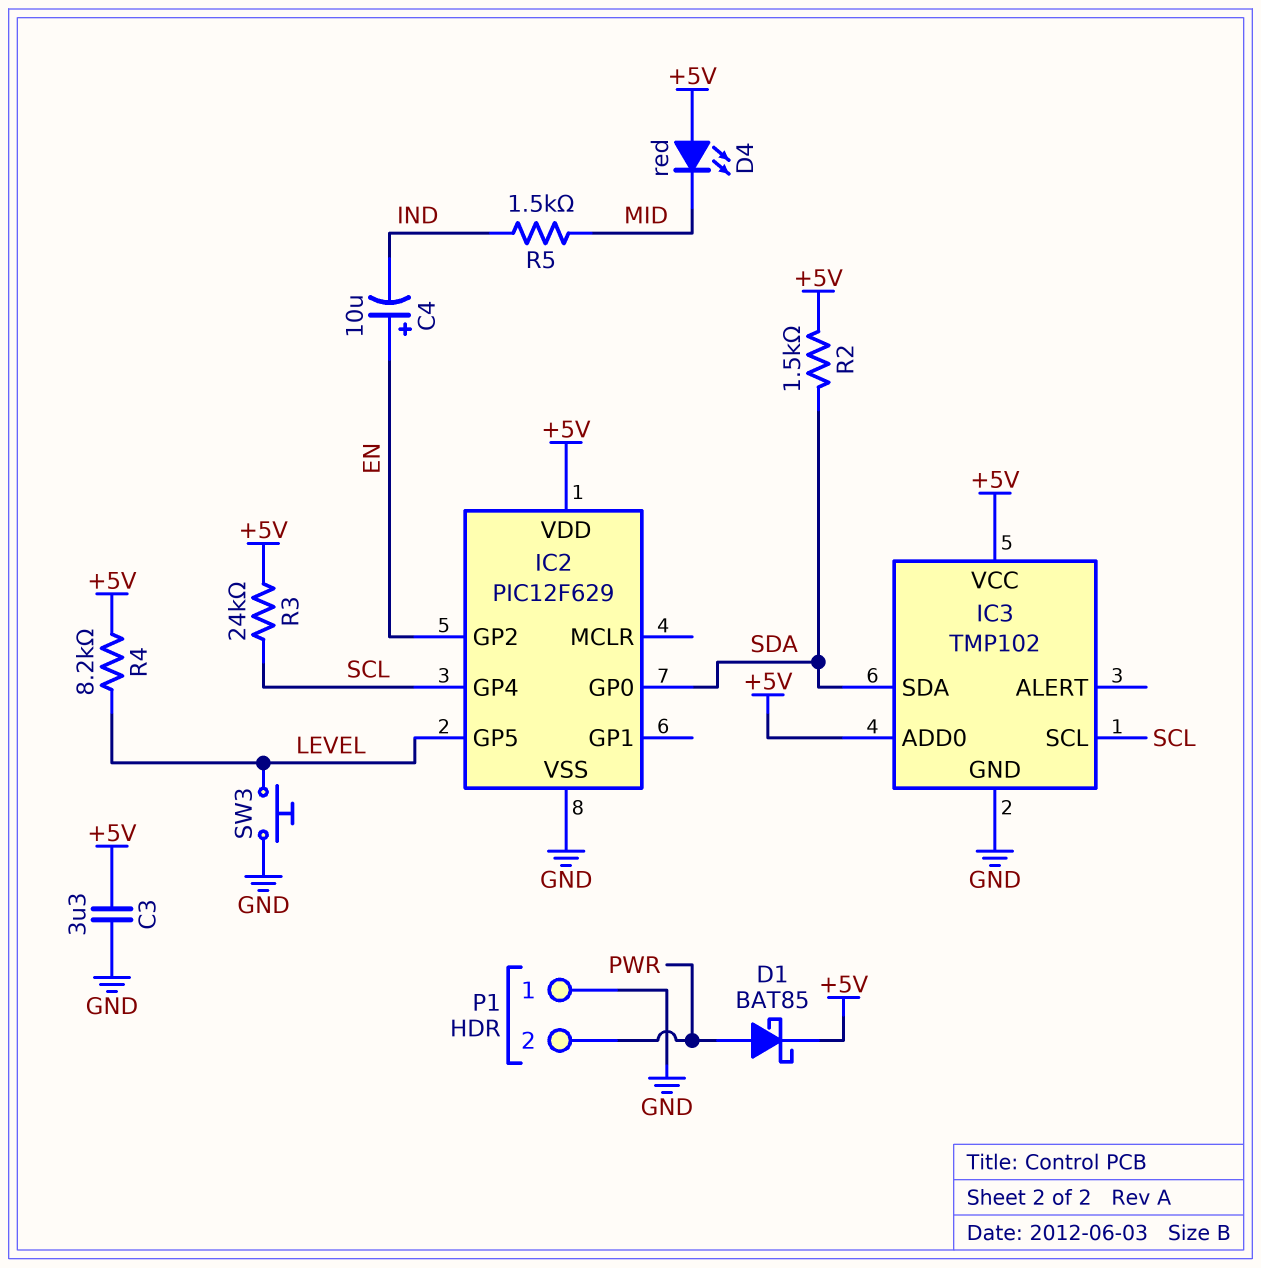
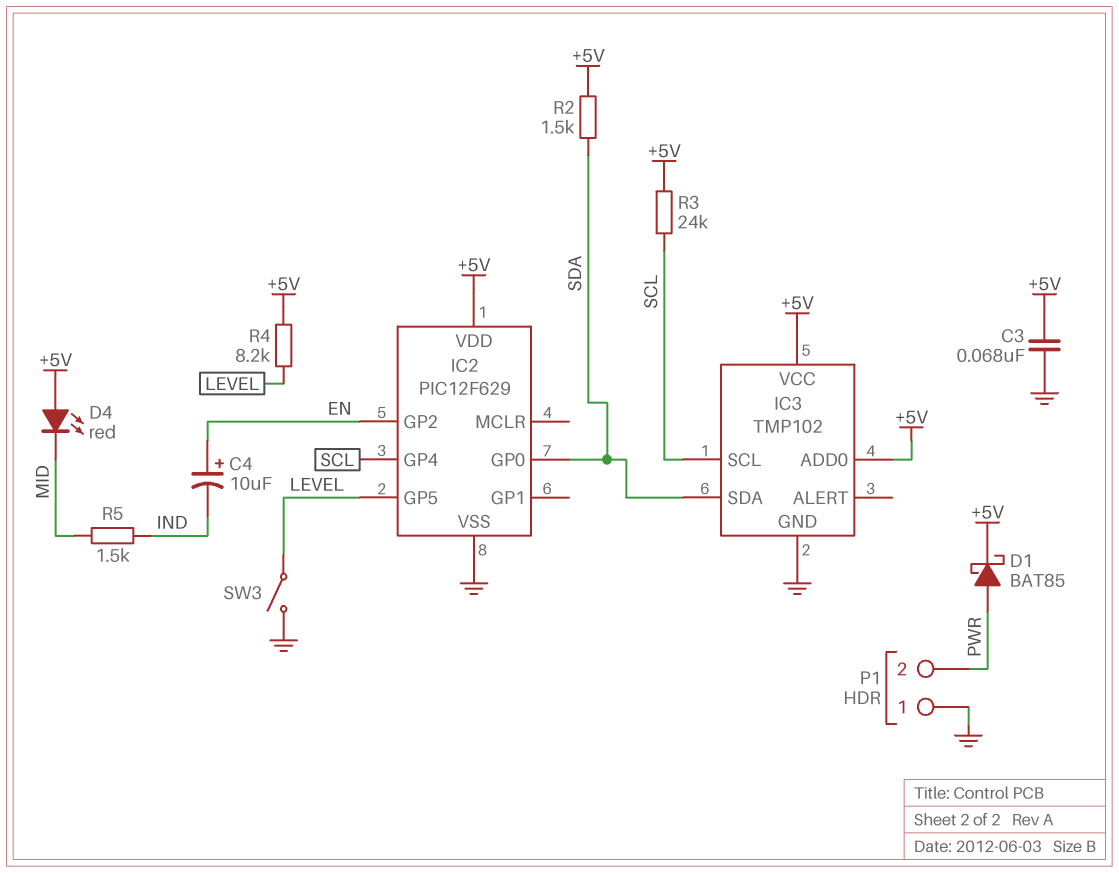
C3: 3.3uF (+5V, GND) -> 68nF (+5V, GND)
SW3: button (GND, LEVEL) -> switch (GND, LEVEL)

